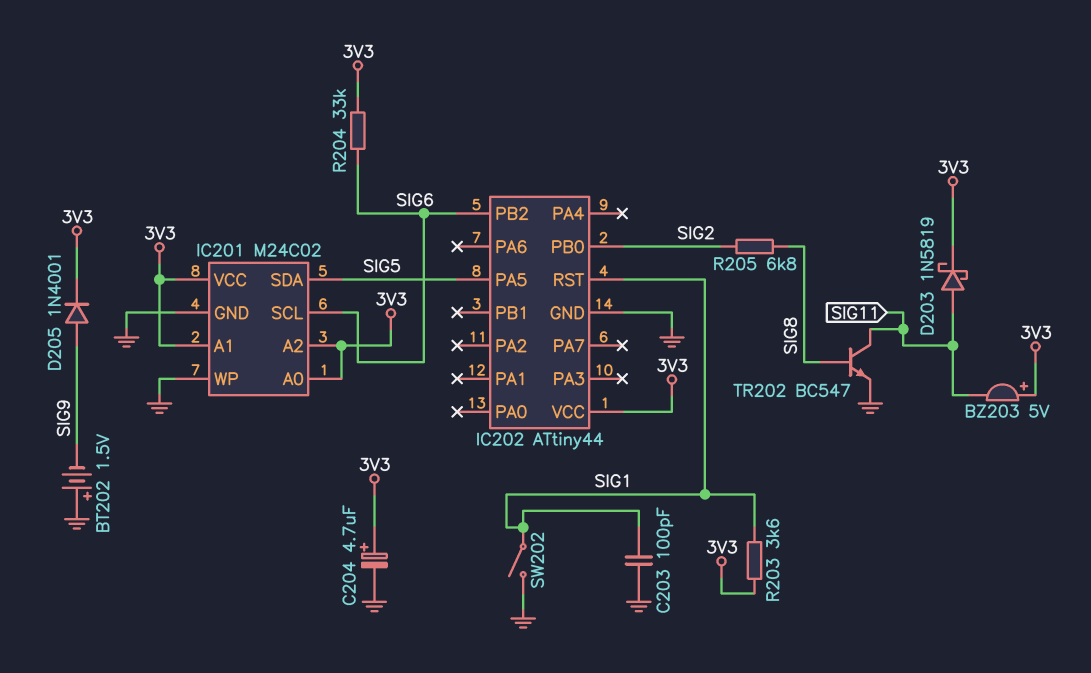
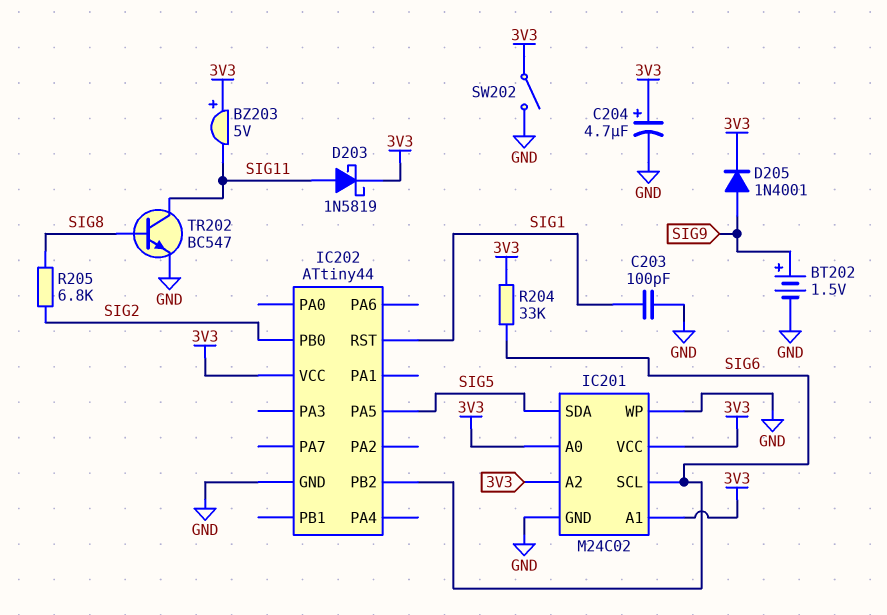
BT202: 1.5V (plus GND, minus SIG9) -> 1.5V (plus SIG9, minus GND)
R203: 3.6k (3V3, SIG1) -> none
SW202: switch (GND, SIG1) -> switch (3V3, GND)

